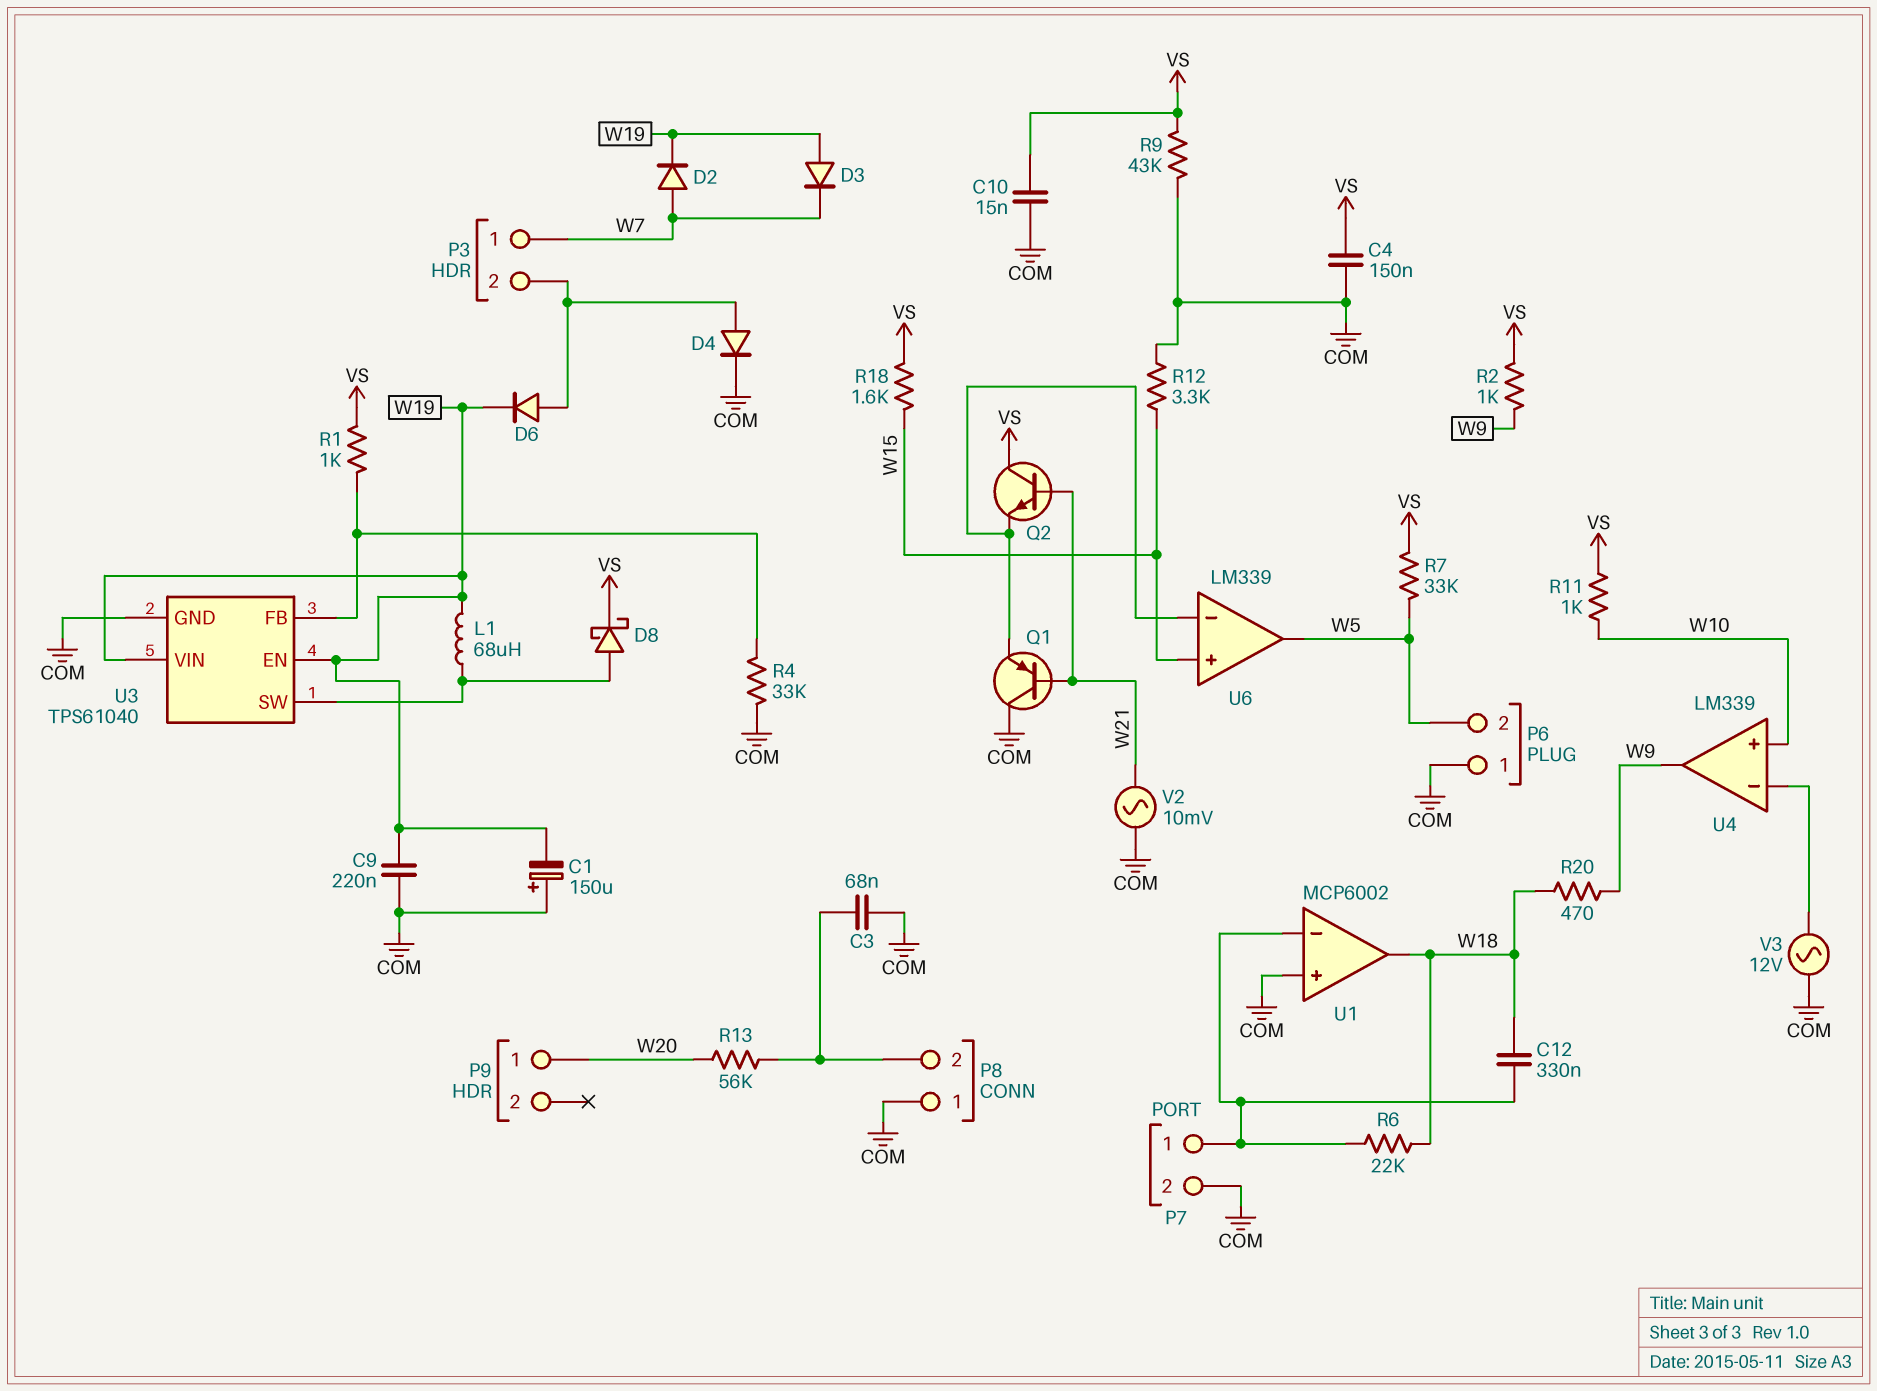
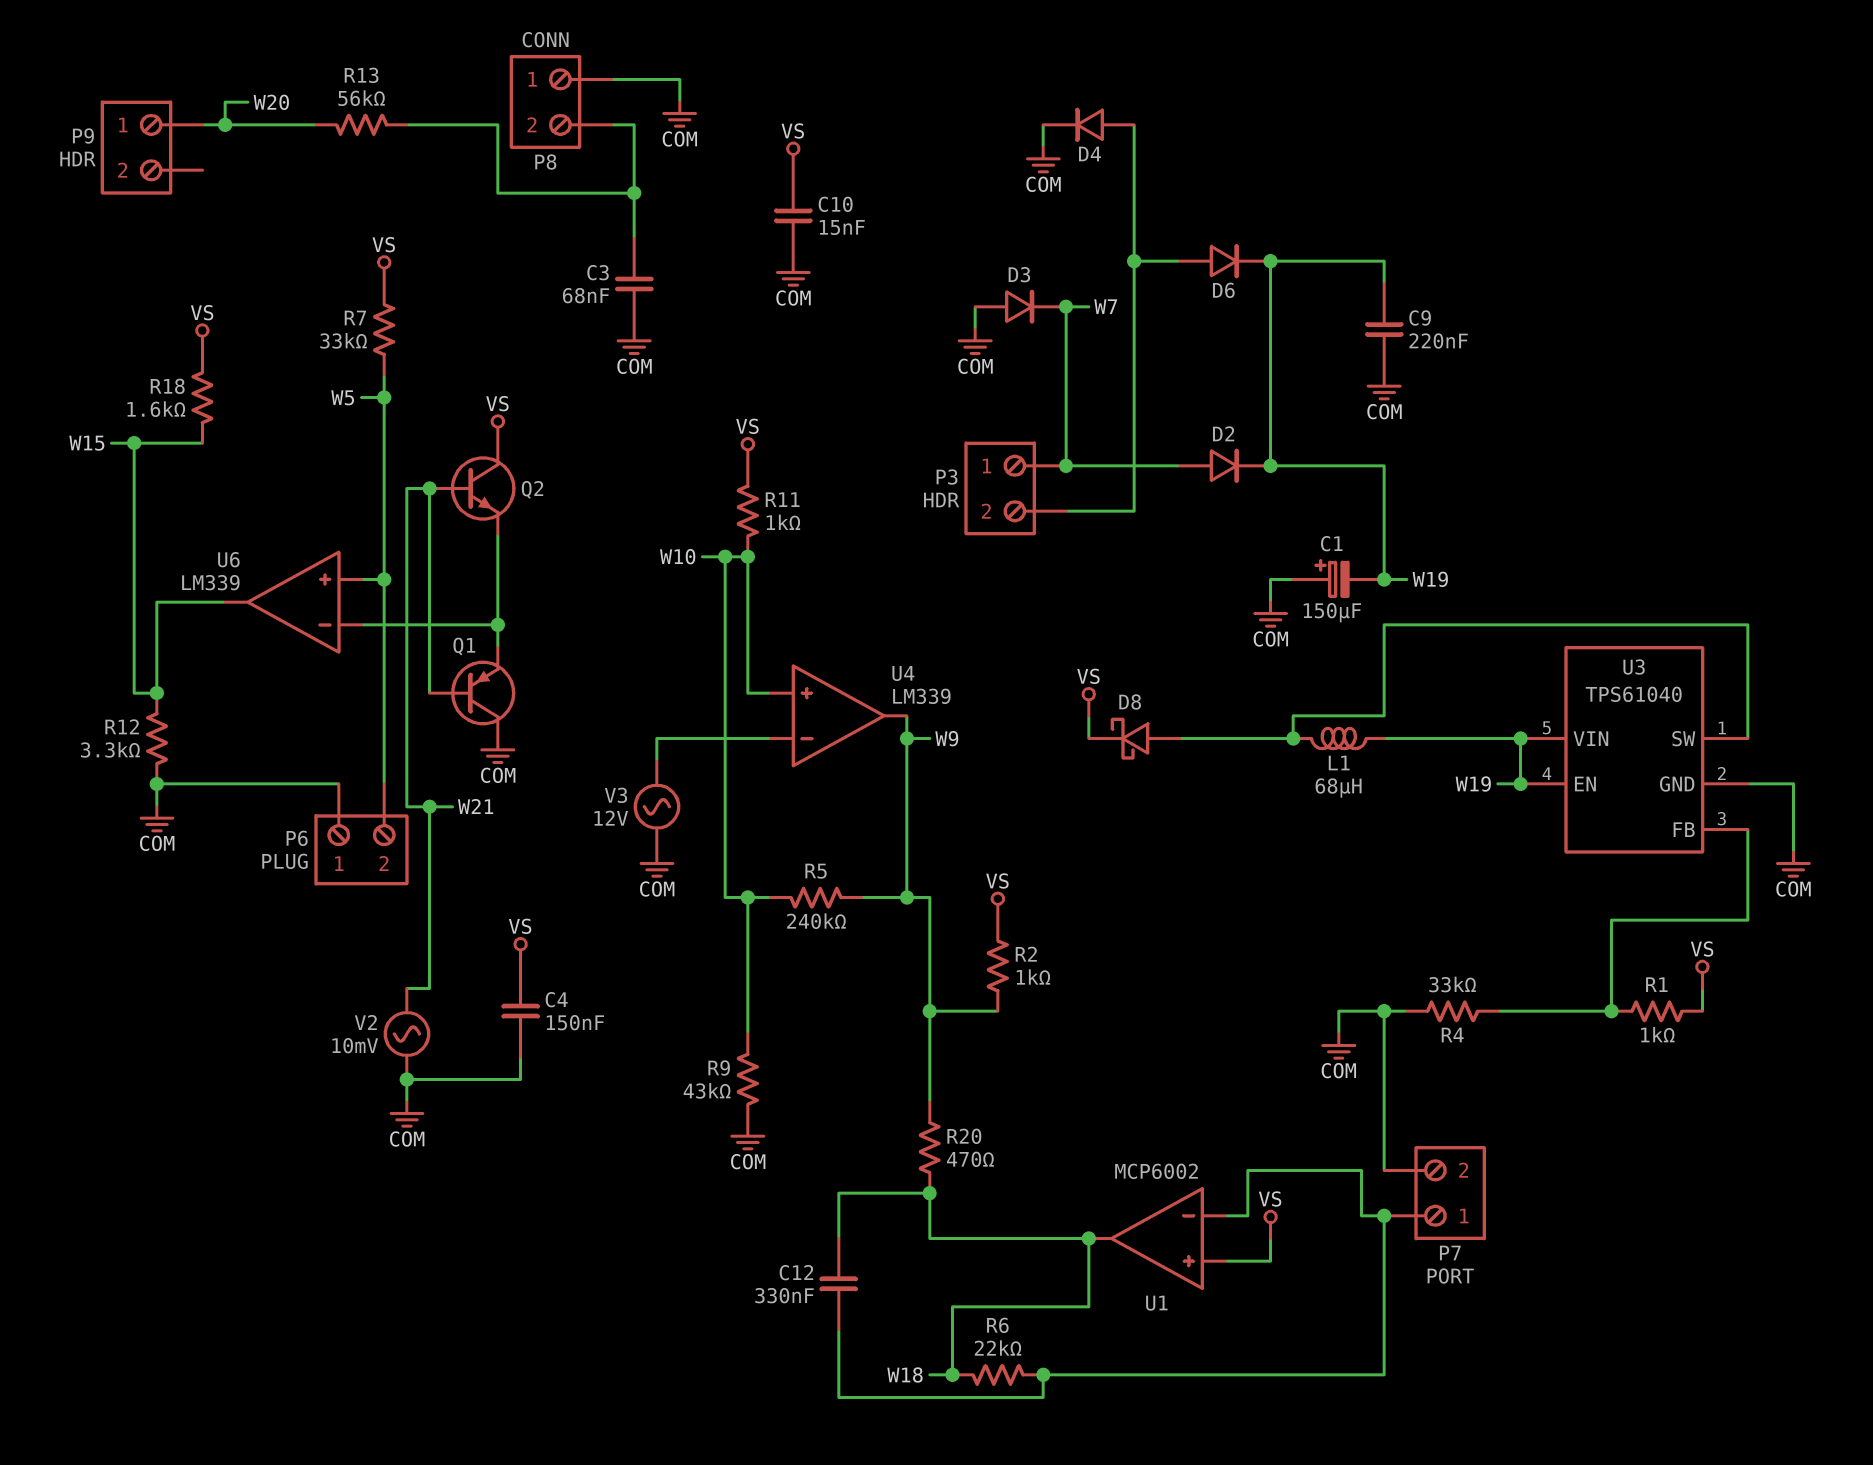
D3: diode (A W19, K W7) -> diode (A COM, K W7)
R5: none -> 240k (W9, W10)
R9: 43k (COM, VS) -> 43k (COM, W10)
U1 pin in+: COM -> VS
U6 pin in+: W15 -> W5
U6 pin out: W5 -> W15

